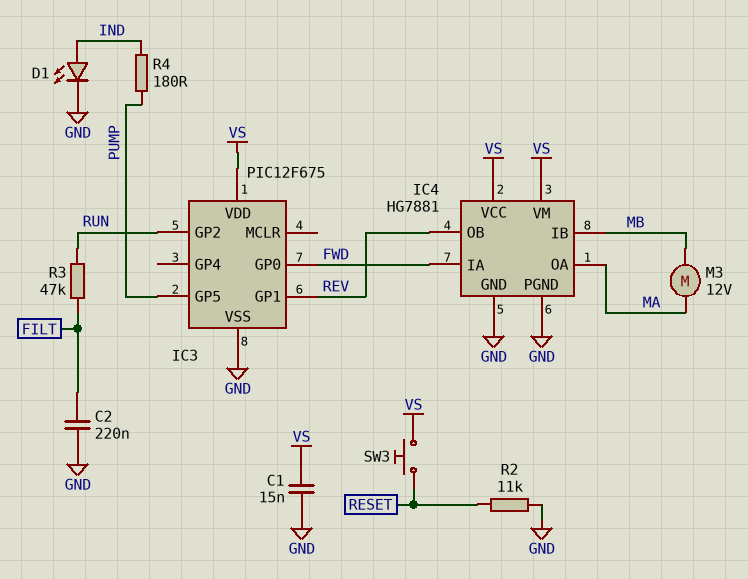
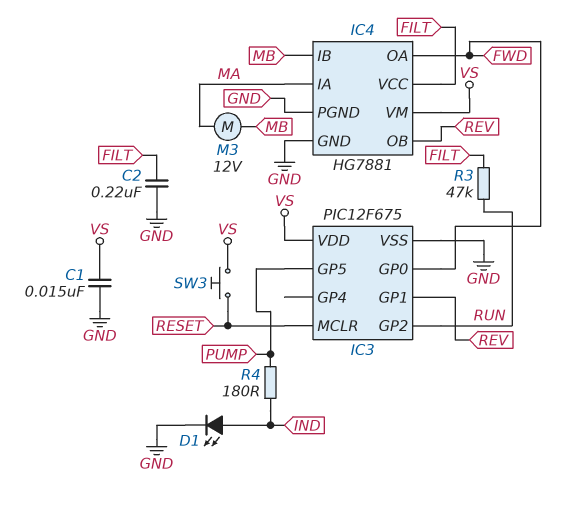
IC3 pin MCLR: none -> RESET
IC4 pin IA: FWD -> MA
IC4 pin OA: MA -> FWD
IC4 pin VCC: VS -> FILT
R2: 11k (GND, RESET) -> none

